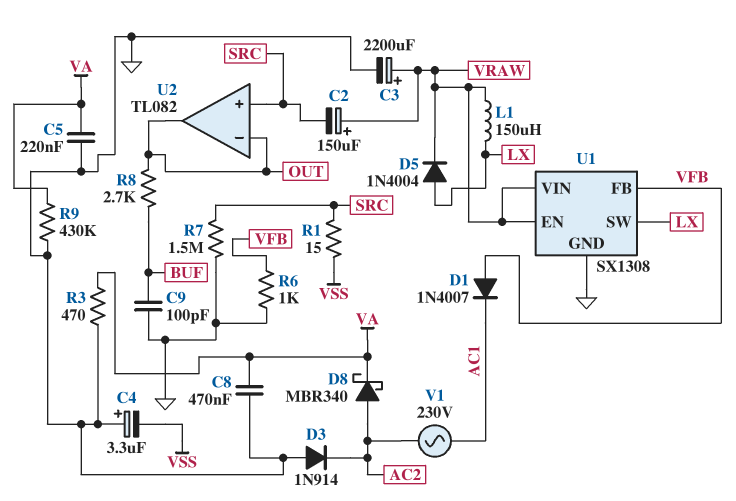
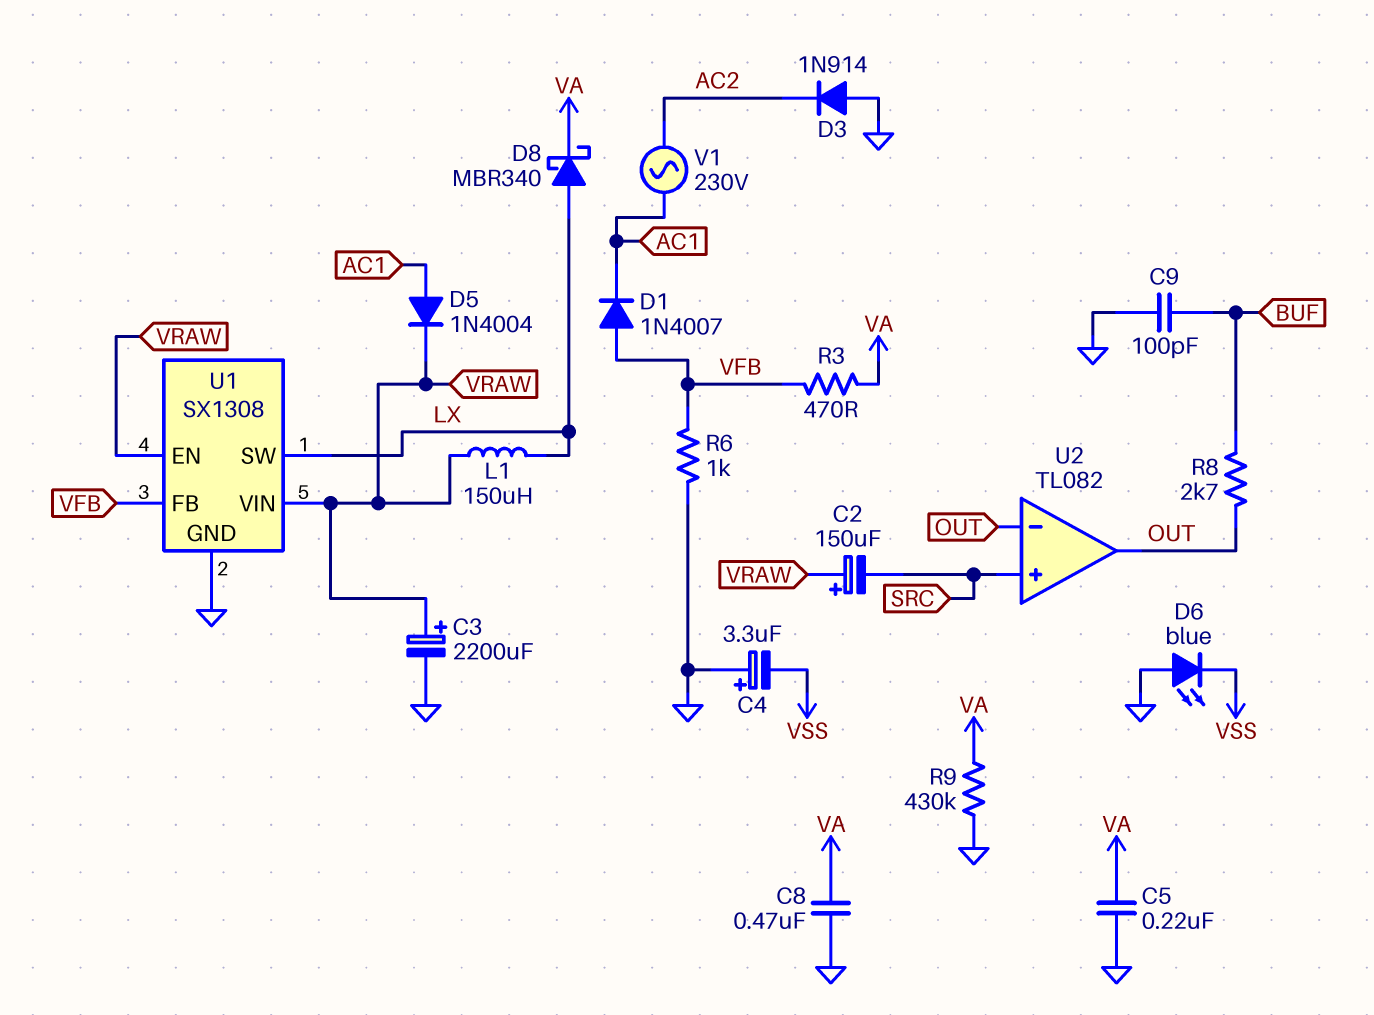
D5: diode 1N4004 (A LX, K VRAW) -> diode 1N4004 (A AC1, K VRAW)
D6: none -> LED blue (A GND, K VSS)
D8: schottky MBR340 (A AC2, K VA) -> schottky MBR340 (A LX, K VA)
R1: 15 (SRC, VSS) -> none
R3: 470 (GND, VA) -> 470 (VA, VFB)
R7: 1.5M (GND, SRC) -> none

